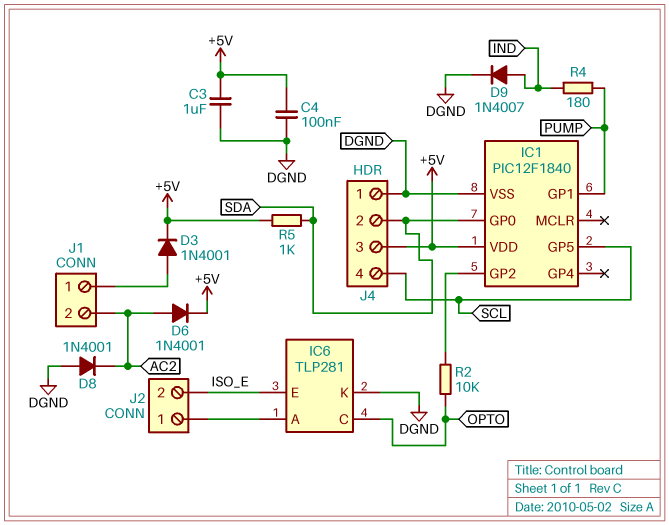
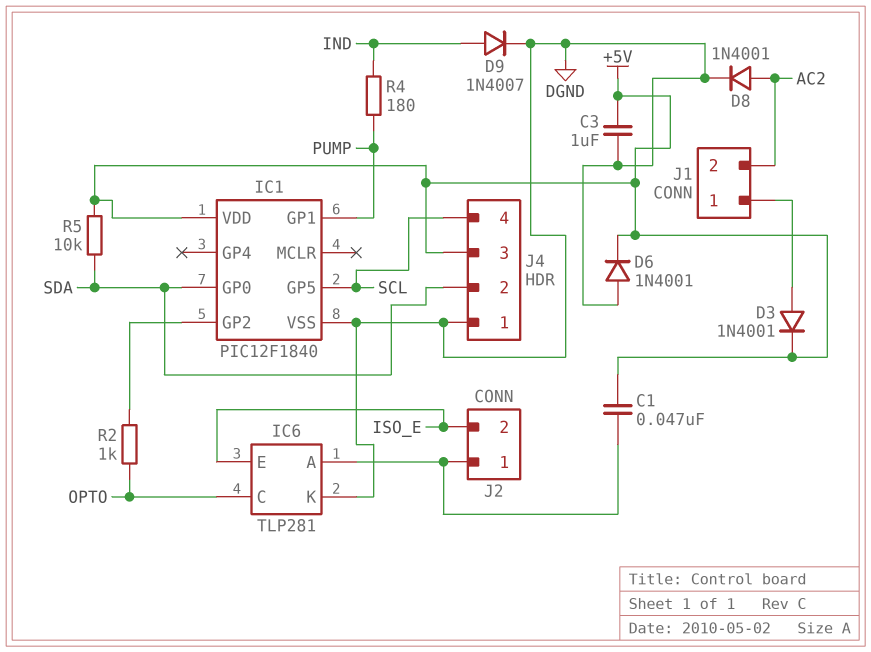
C1: none -> 47nF (+5V, IC6/A)
C4: 100nF (+5V, DGND) -> none
D6: diode 1N4001 (A AC2, K +5V) -> diode 1N4001 (A DGND, K +5V)
D8: diode 1N4001 (A DGND, K AC2) -> diode 1N4001 (A AC2, K DGND)
R2: 10k (IC1/GP2, OPTO) -> 1k (IC1/GP2, OPTO)
R5: 1k (+5V, SDA) -> 10k (+5V, SDA)

